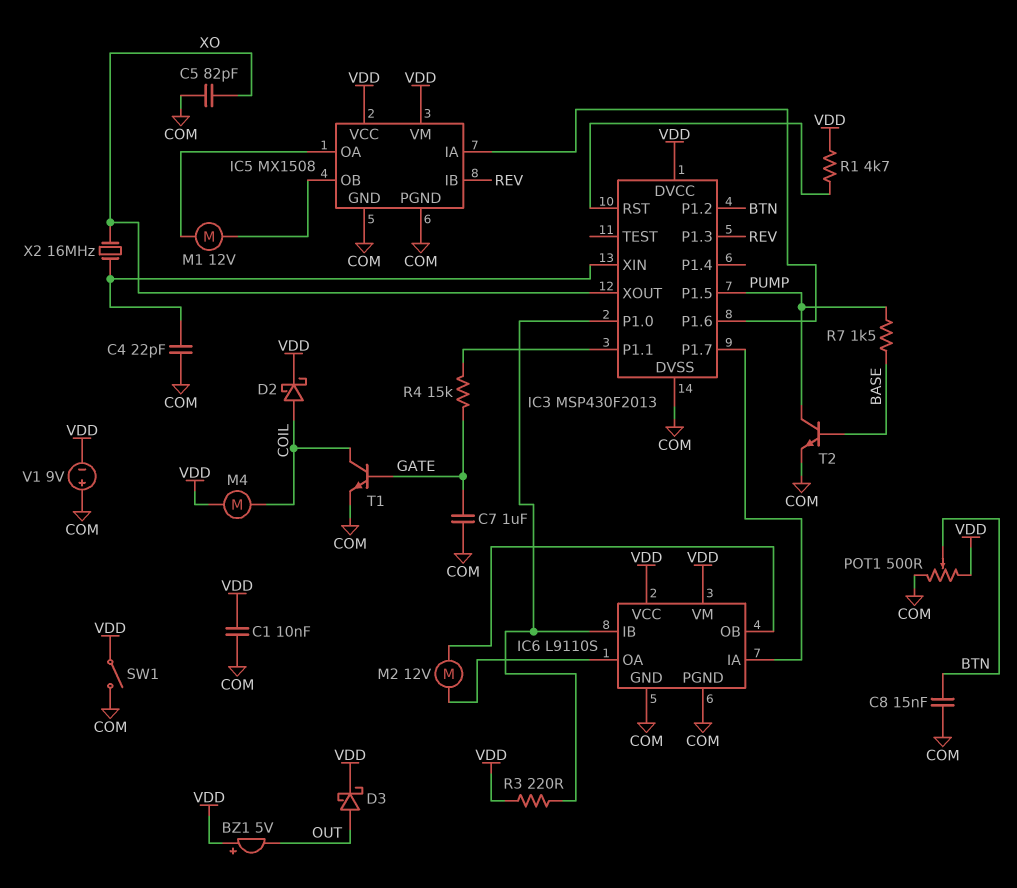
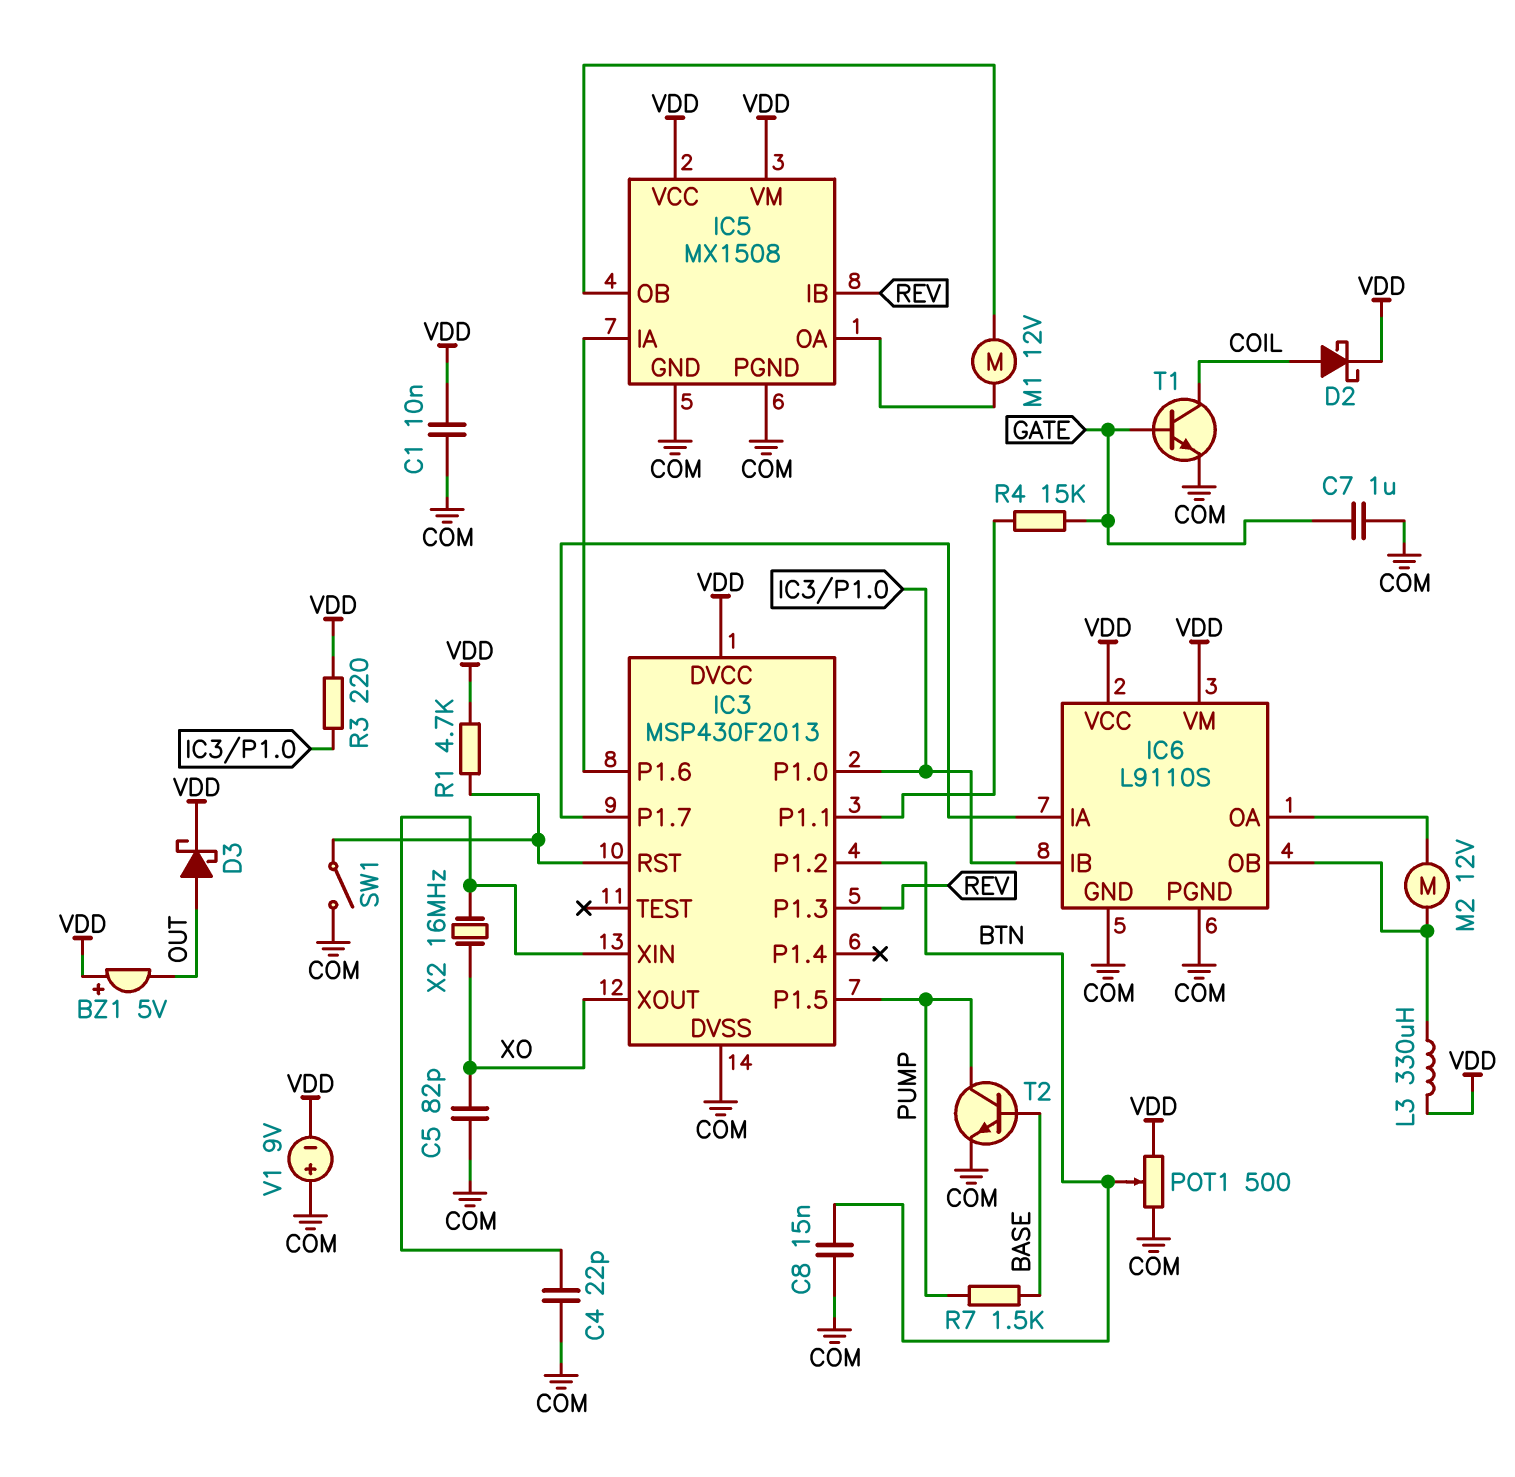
L3: none -> 330uH (IC6/OB, VDD)
M4: motor (COIL, VDD) -> none
SW1: switch (COM, VDD) -> switch (COM, IC3/RST)

